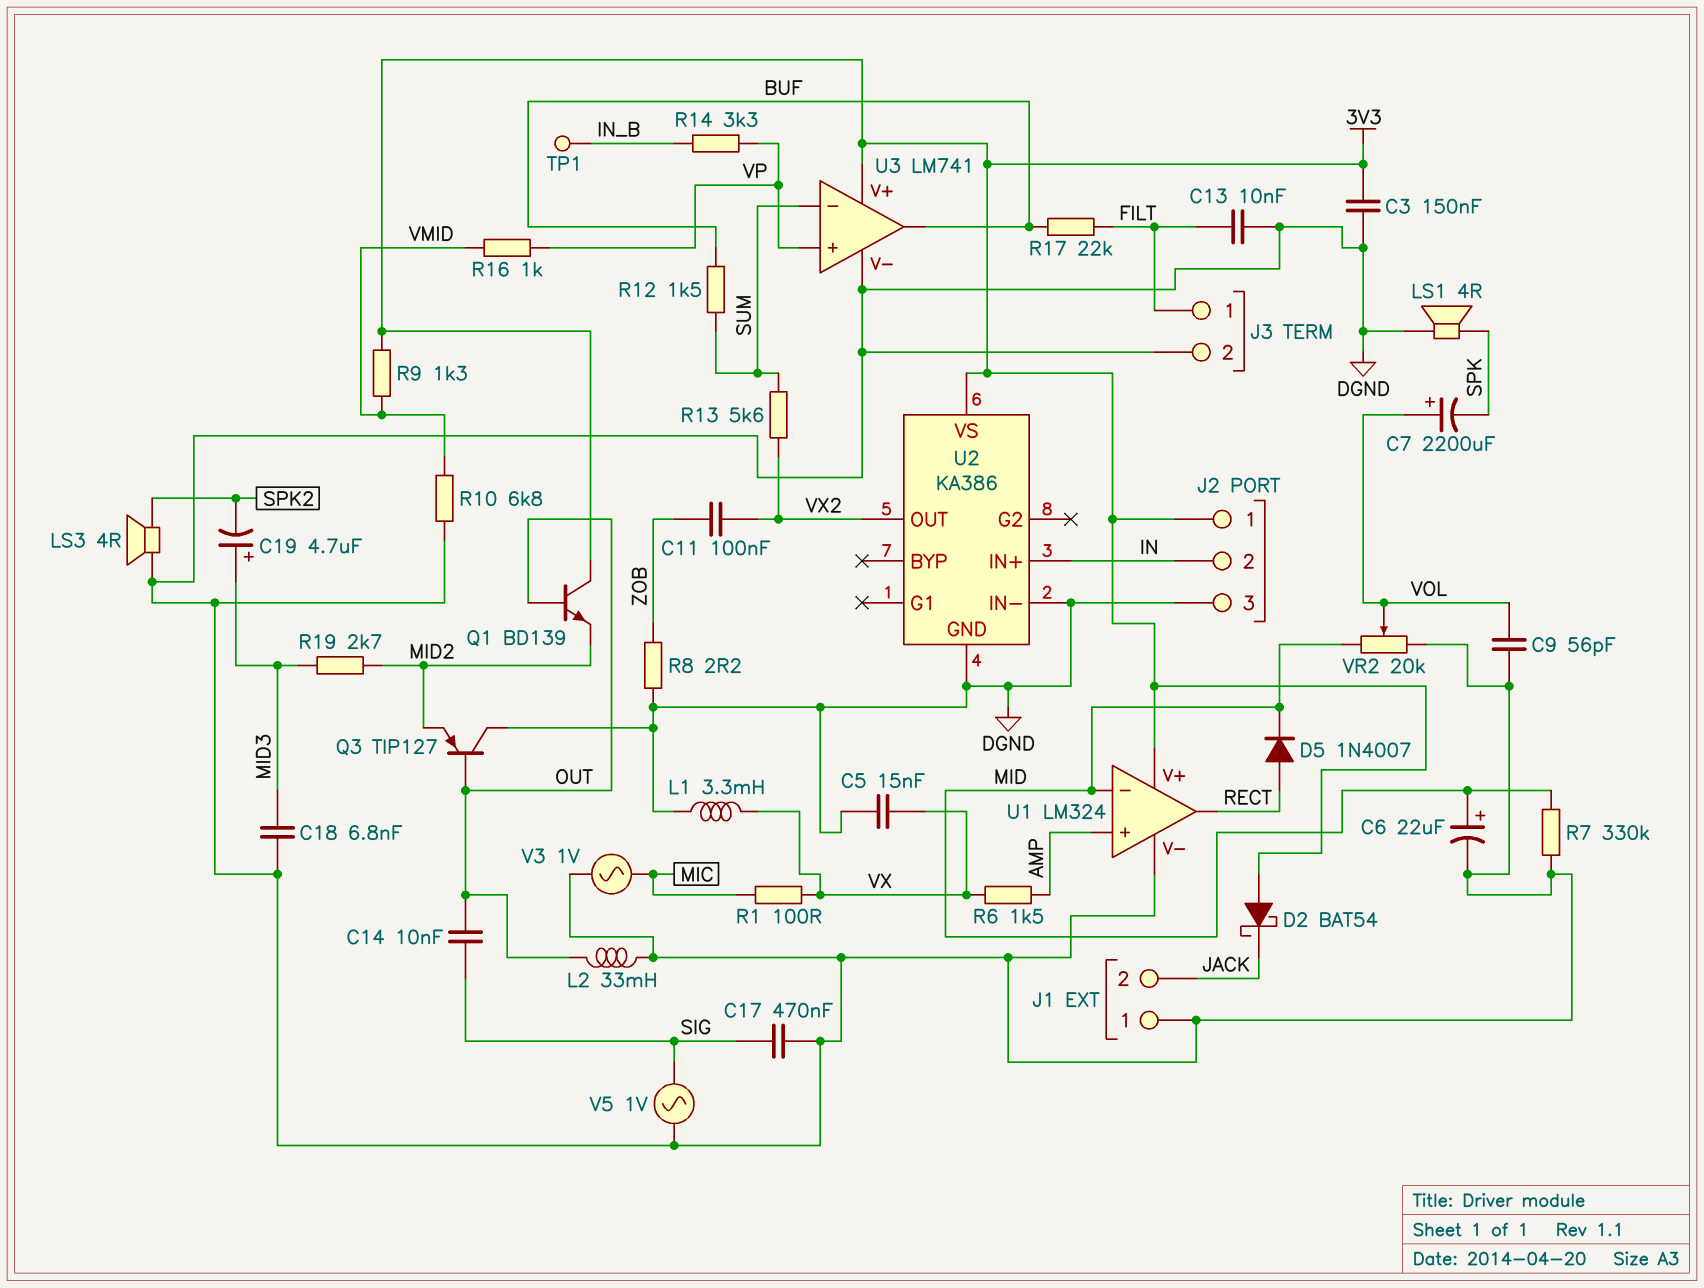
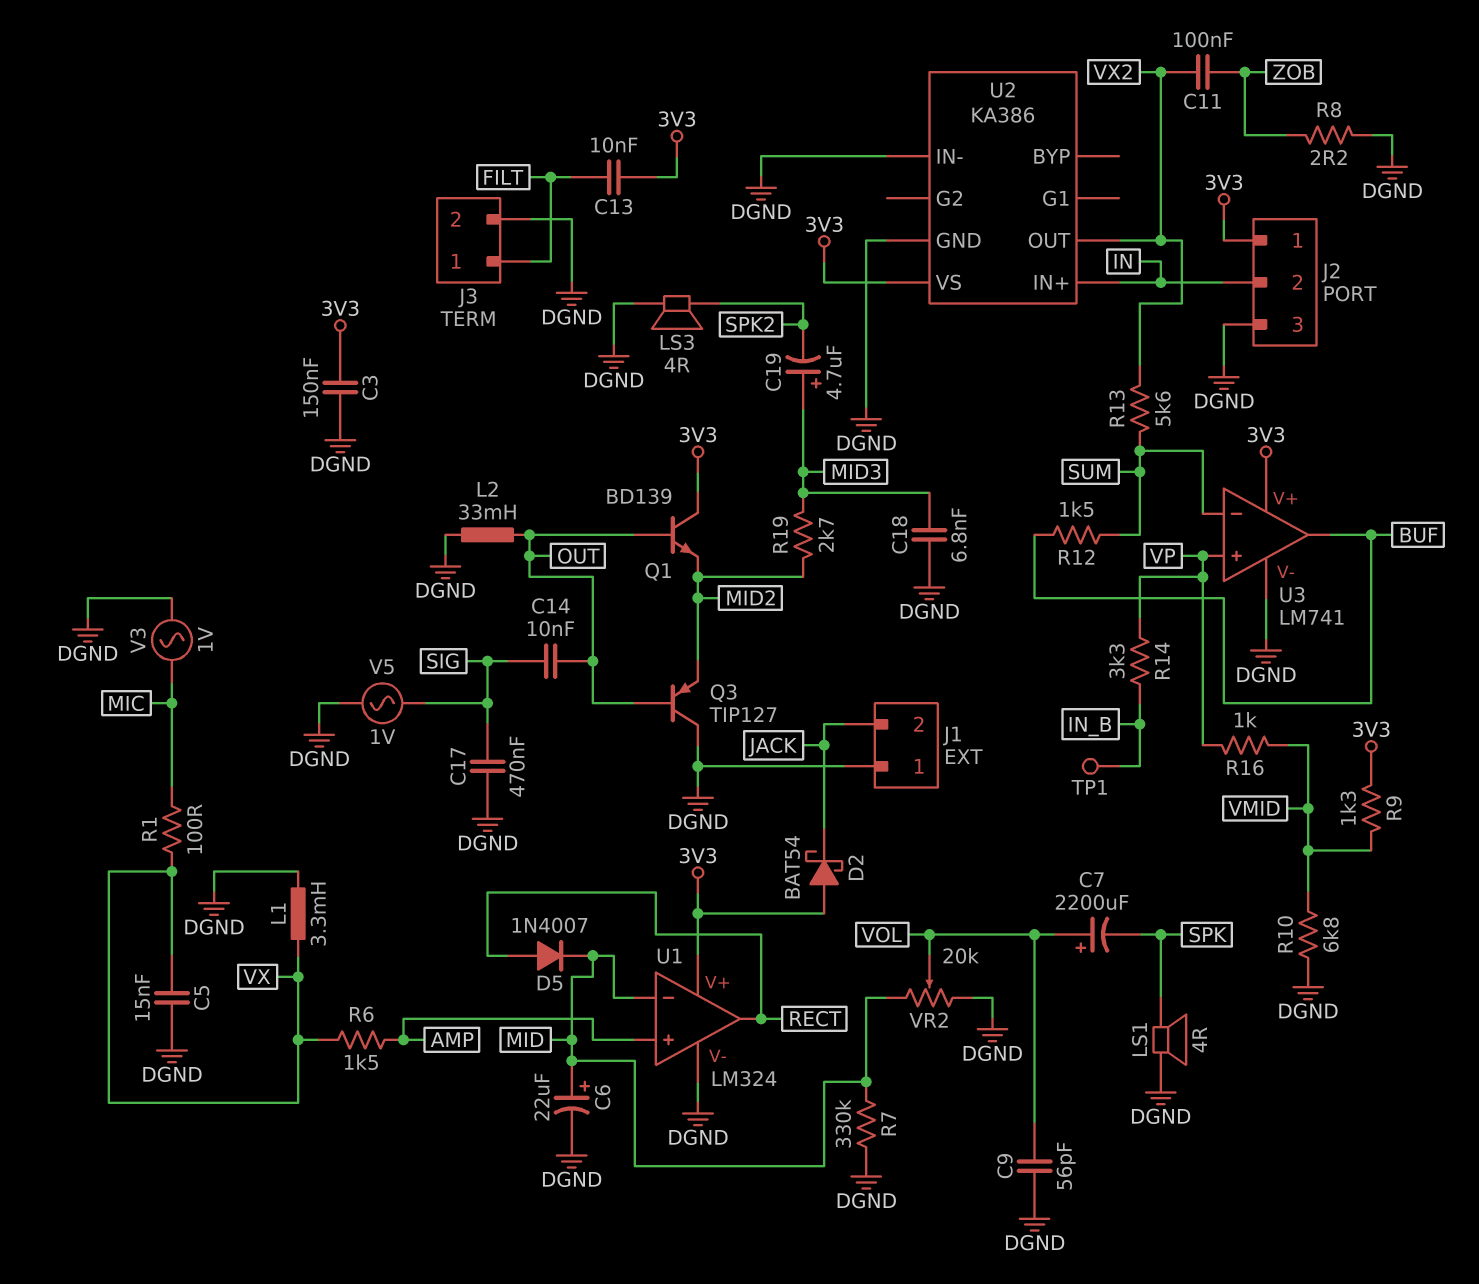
C13: 10nF (DGND, FILT) -> 10nF (3V3, FILT)
R17: 22k (BUF, FILT) -> none

